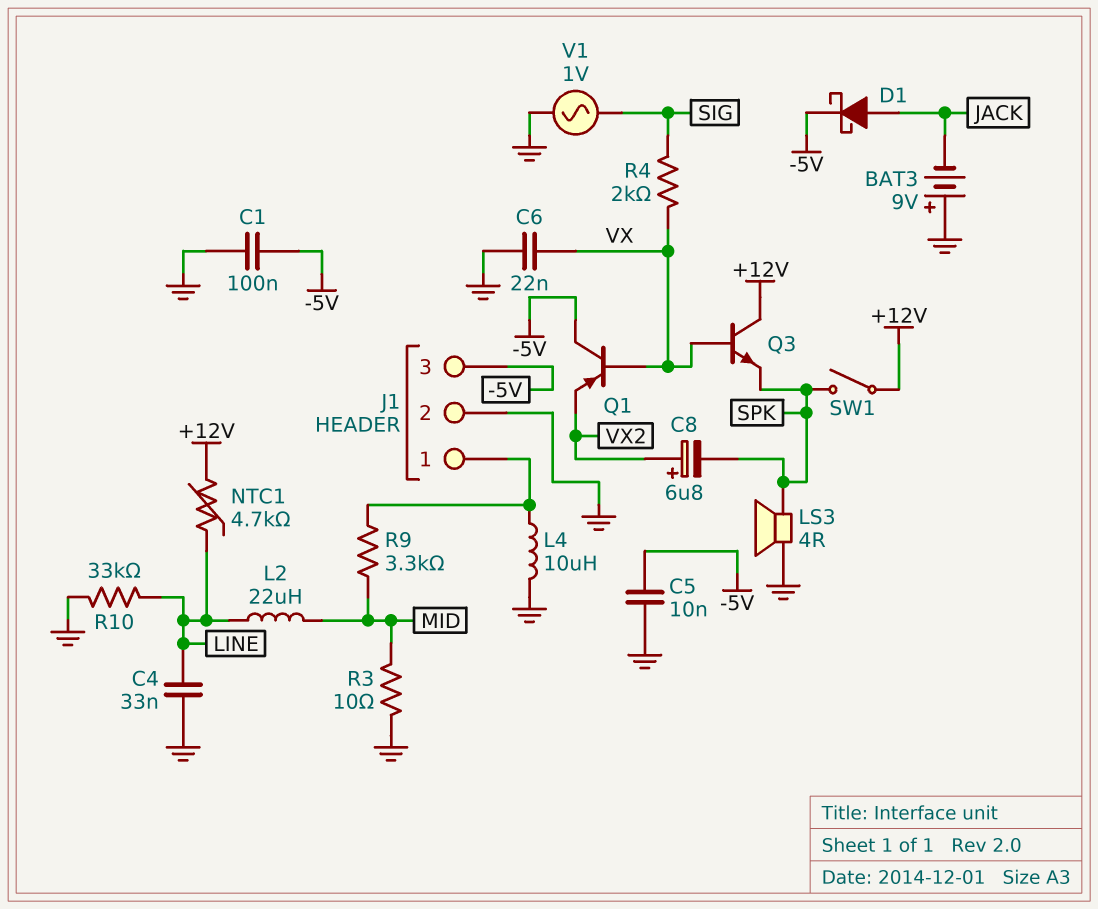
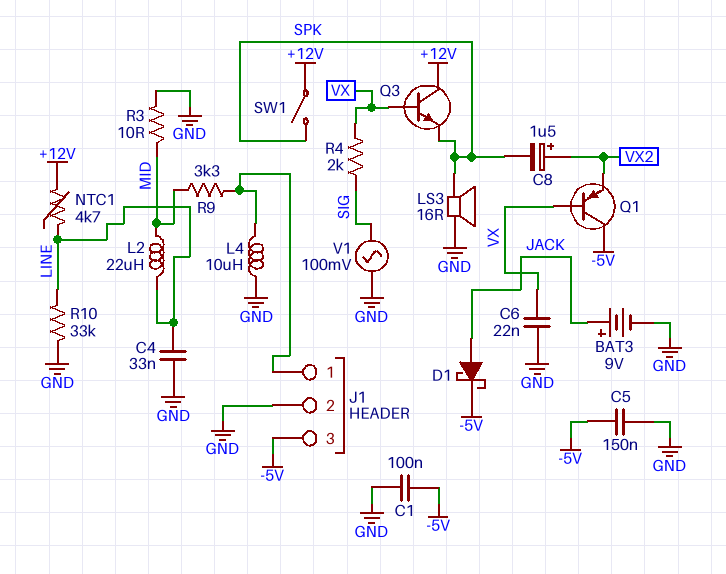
BAT3: 9V (plus GND, minus JACK) -> 9V (plus JACK, minus GND)
C5: 10nF (-5V, GND) -> 150nF (-5V, GND)
C8: 6.8uF (plus VX2, minus SPK) -> 1.5uF (plus VX2, minus SPK)
LS3: speaker 4R (GND, SPK) -> speaker 16R (GND, SPK)
V1: AC 1V (GND, SIG) -> AC 100mV (GND, SIG)

